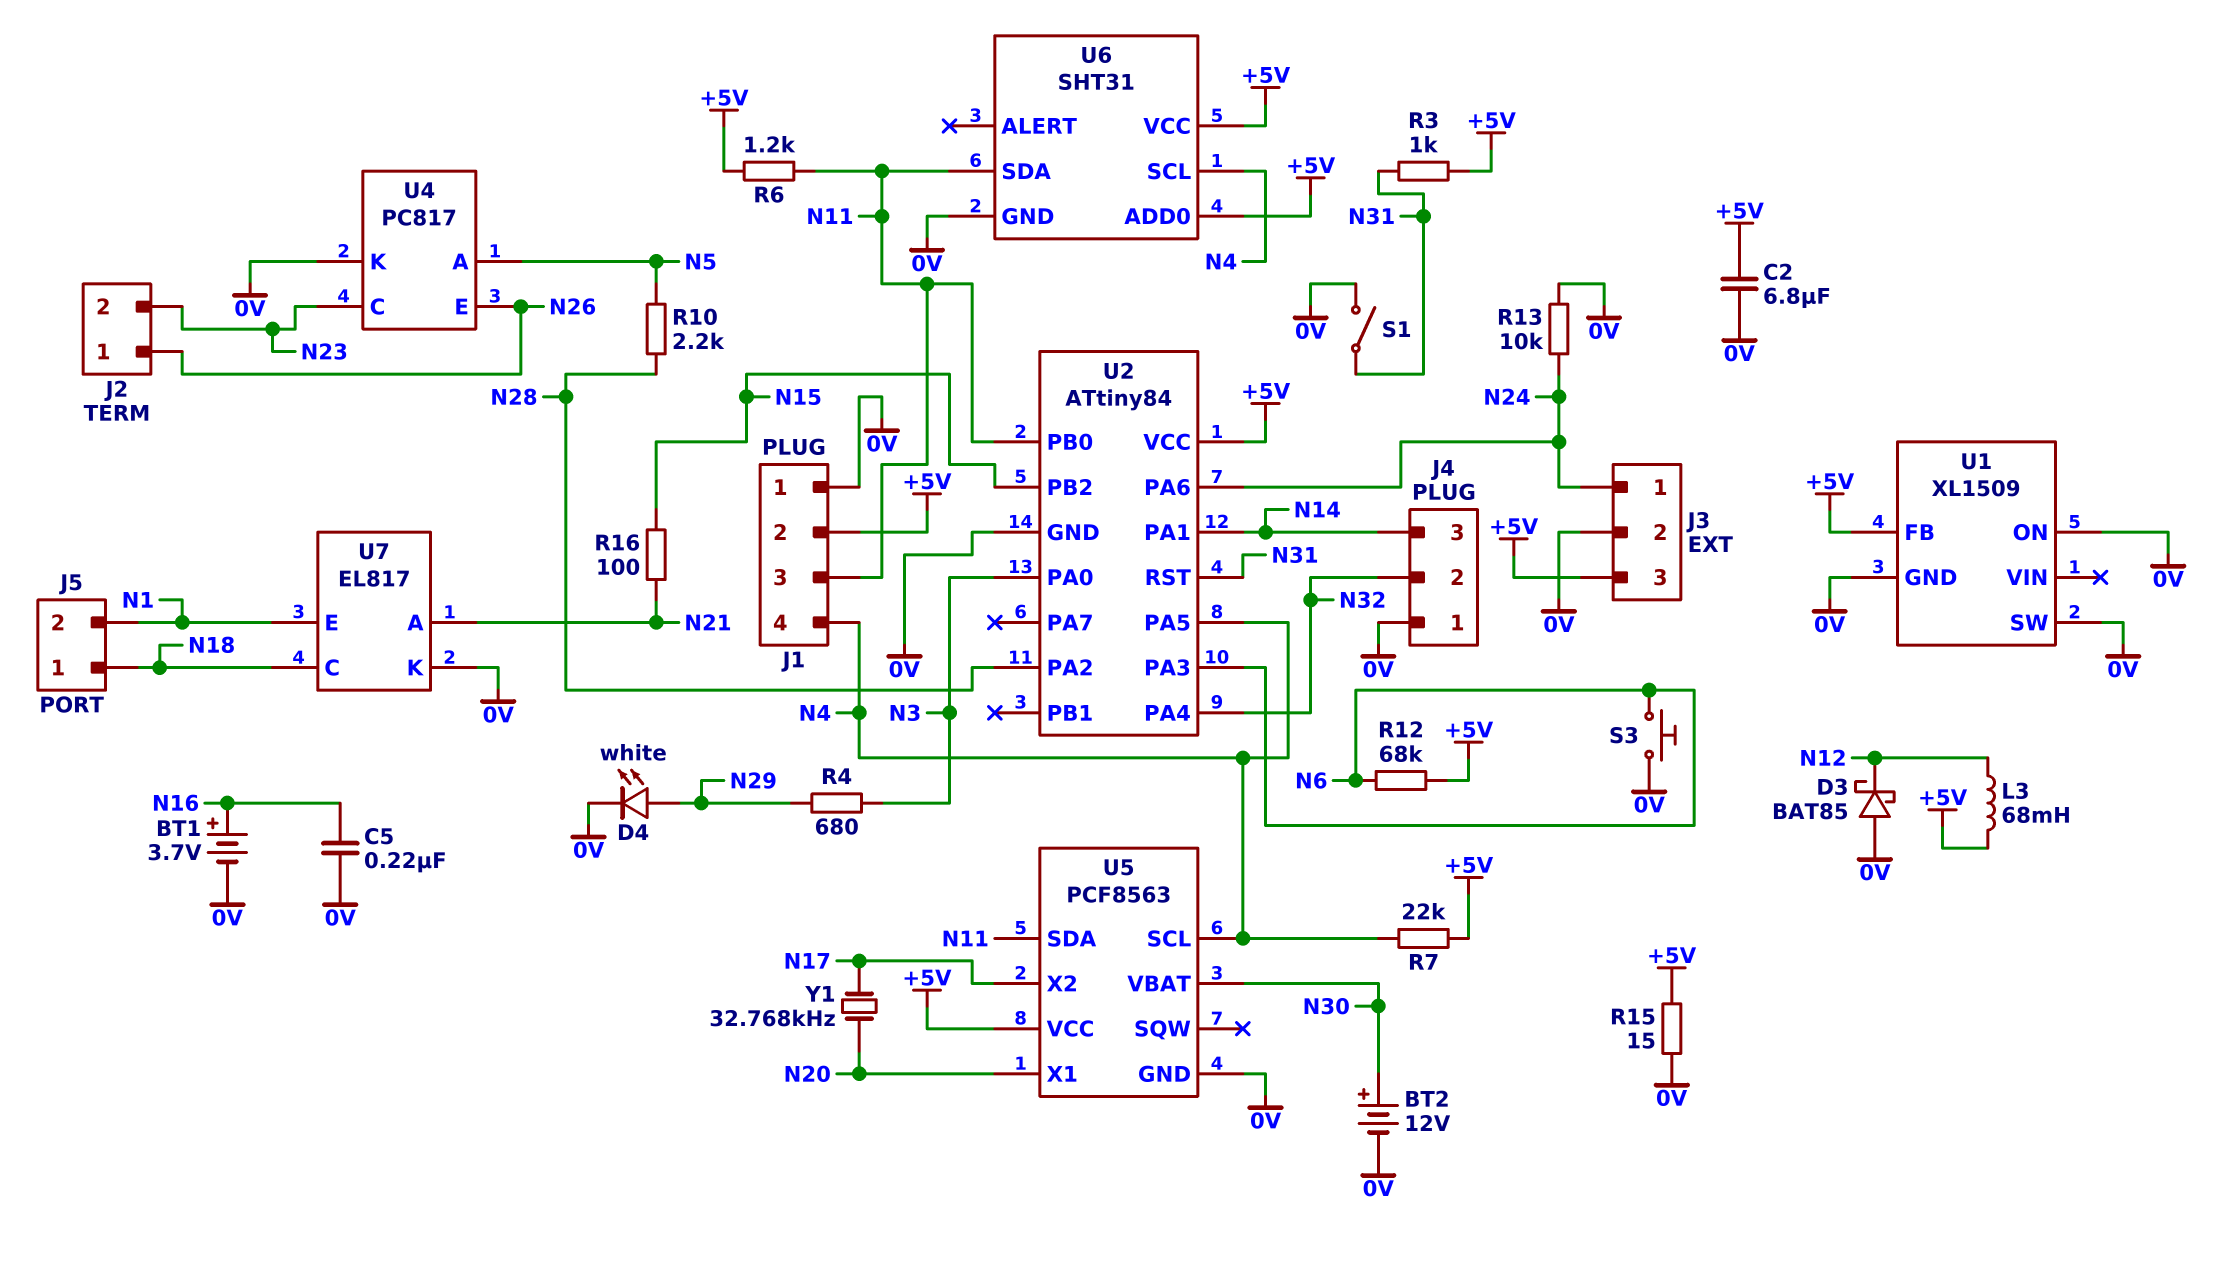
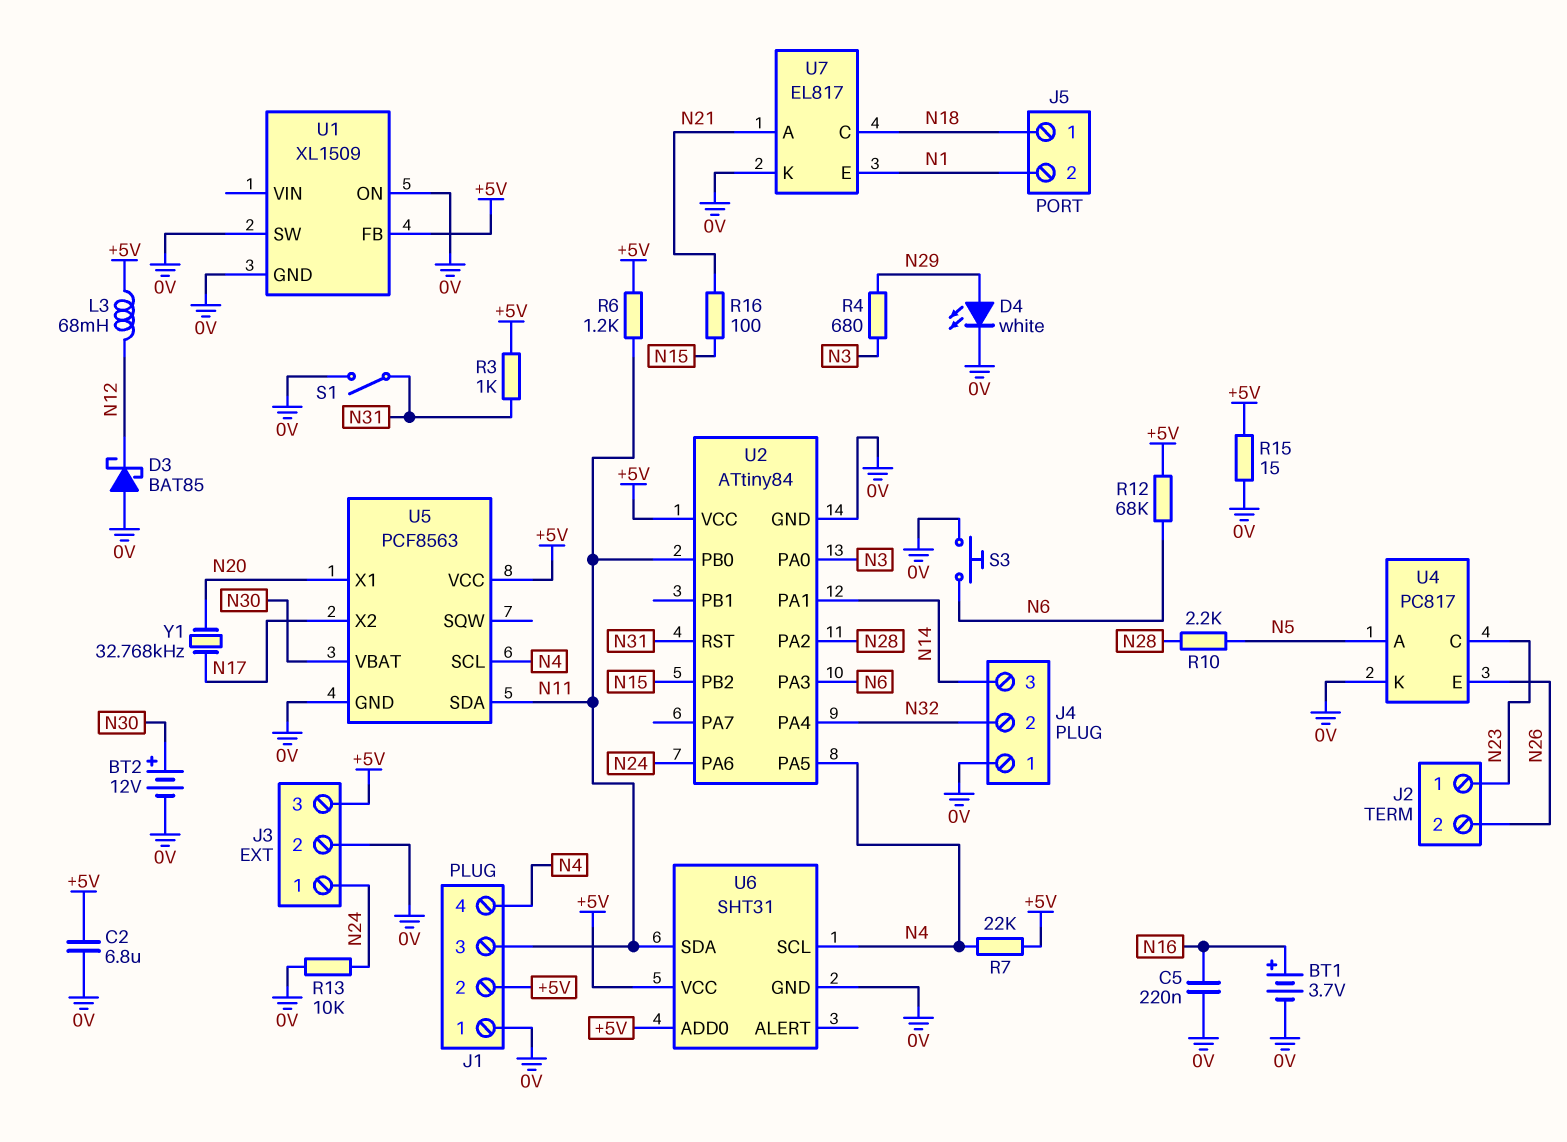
J2 pin 1: N26 -> N23
J2 pin 2: N23 -> N26

